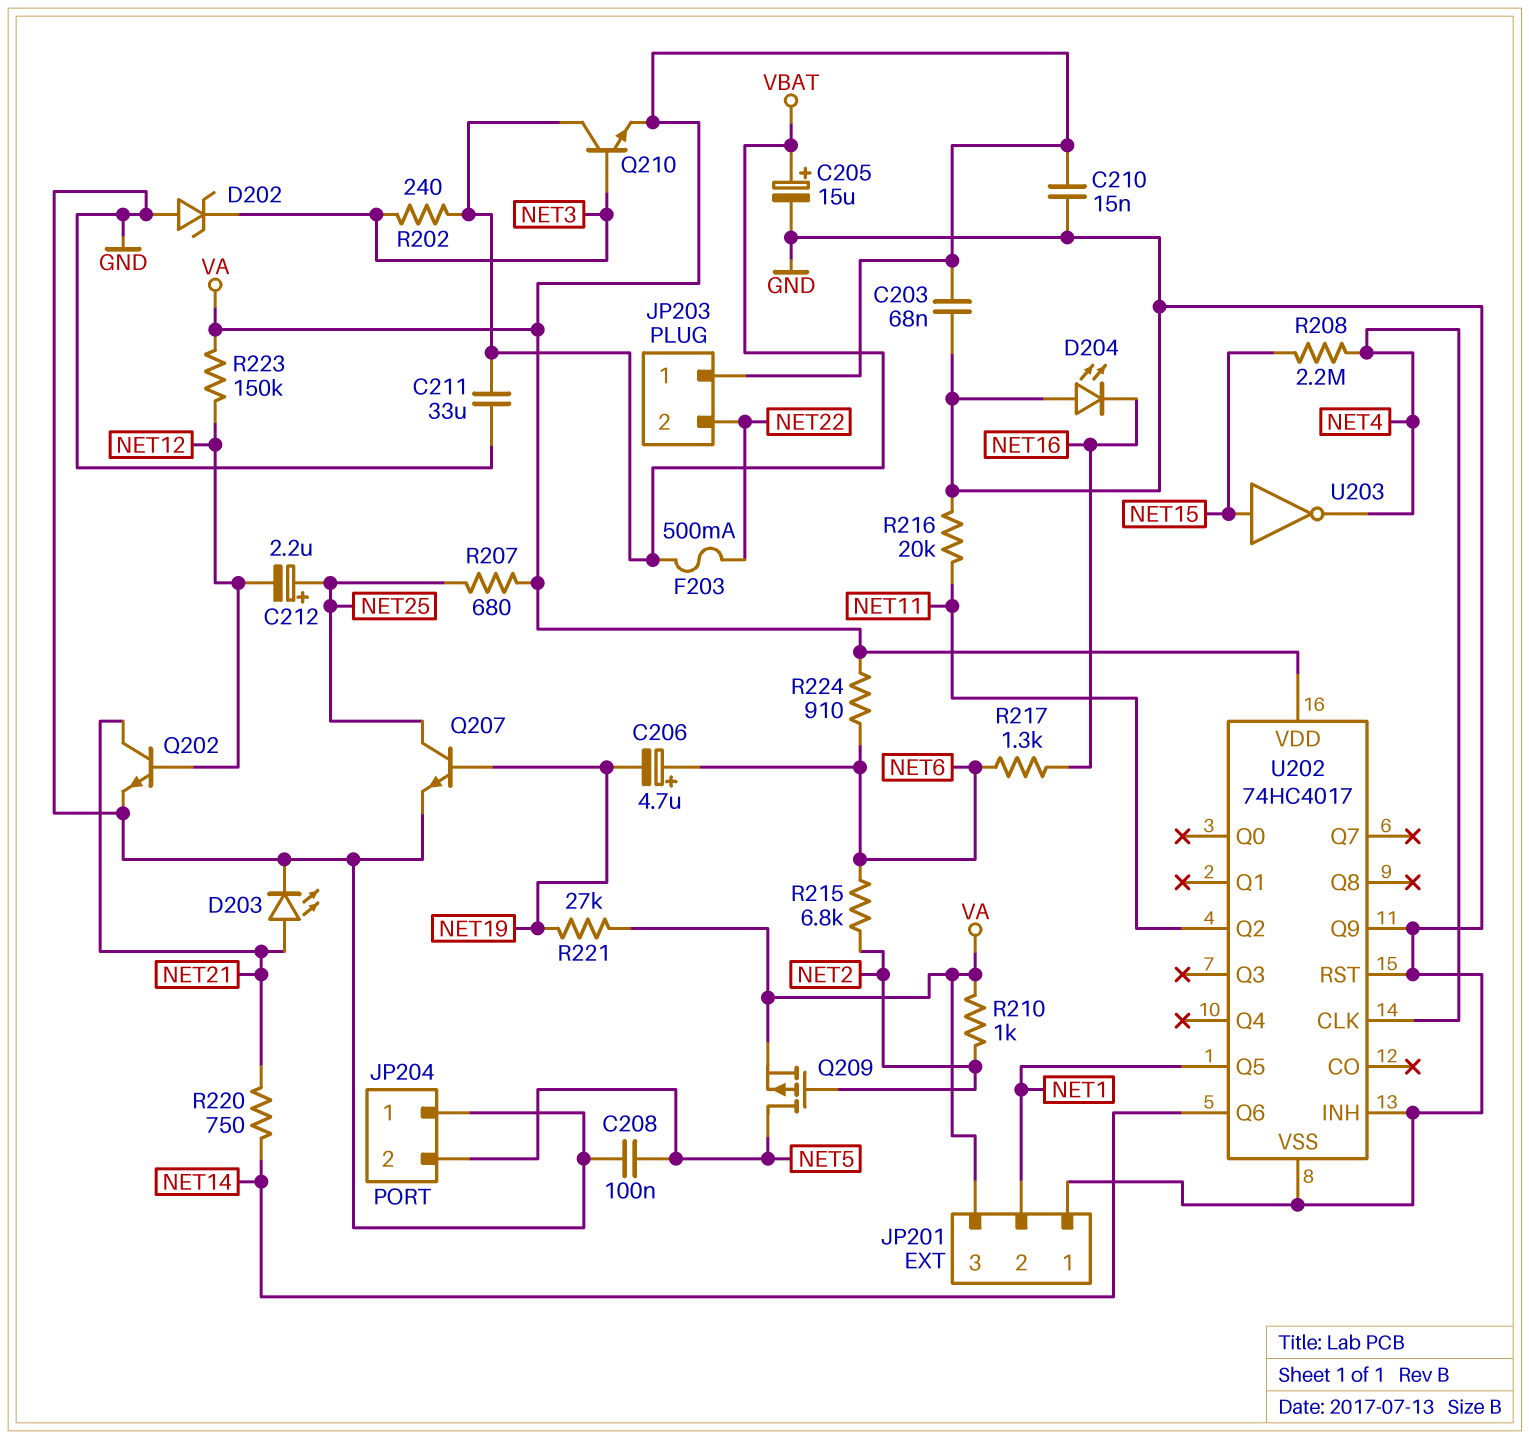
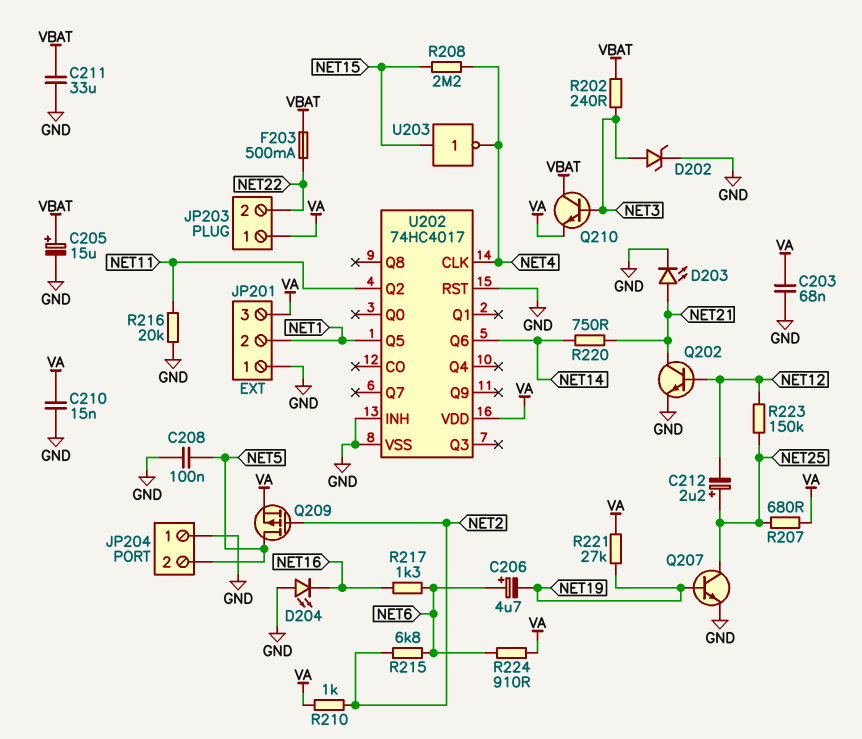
D202: zener (A GND, K NET3) -> zener (A NET3, K GND)
R223: 150k (NET12, VA) -> 150k (NET12, NET25)
U202 pin Q9: GND -> none

